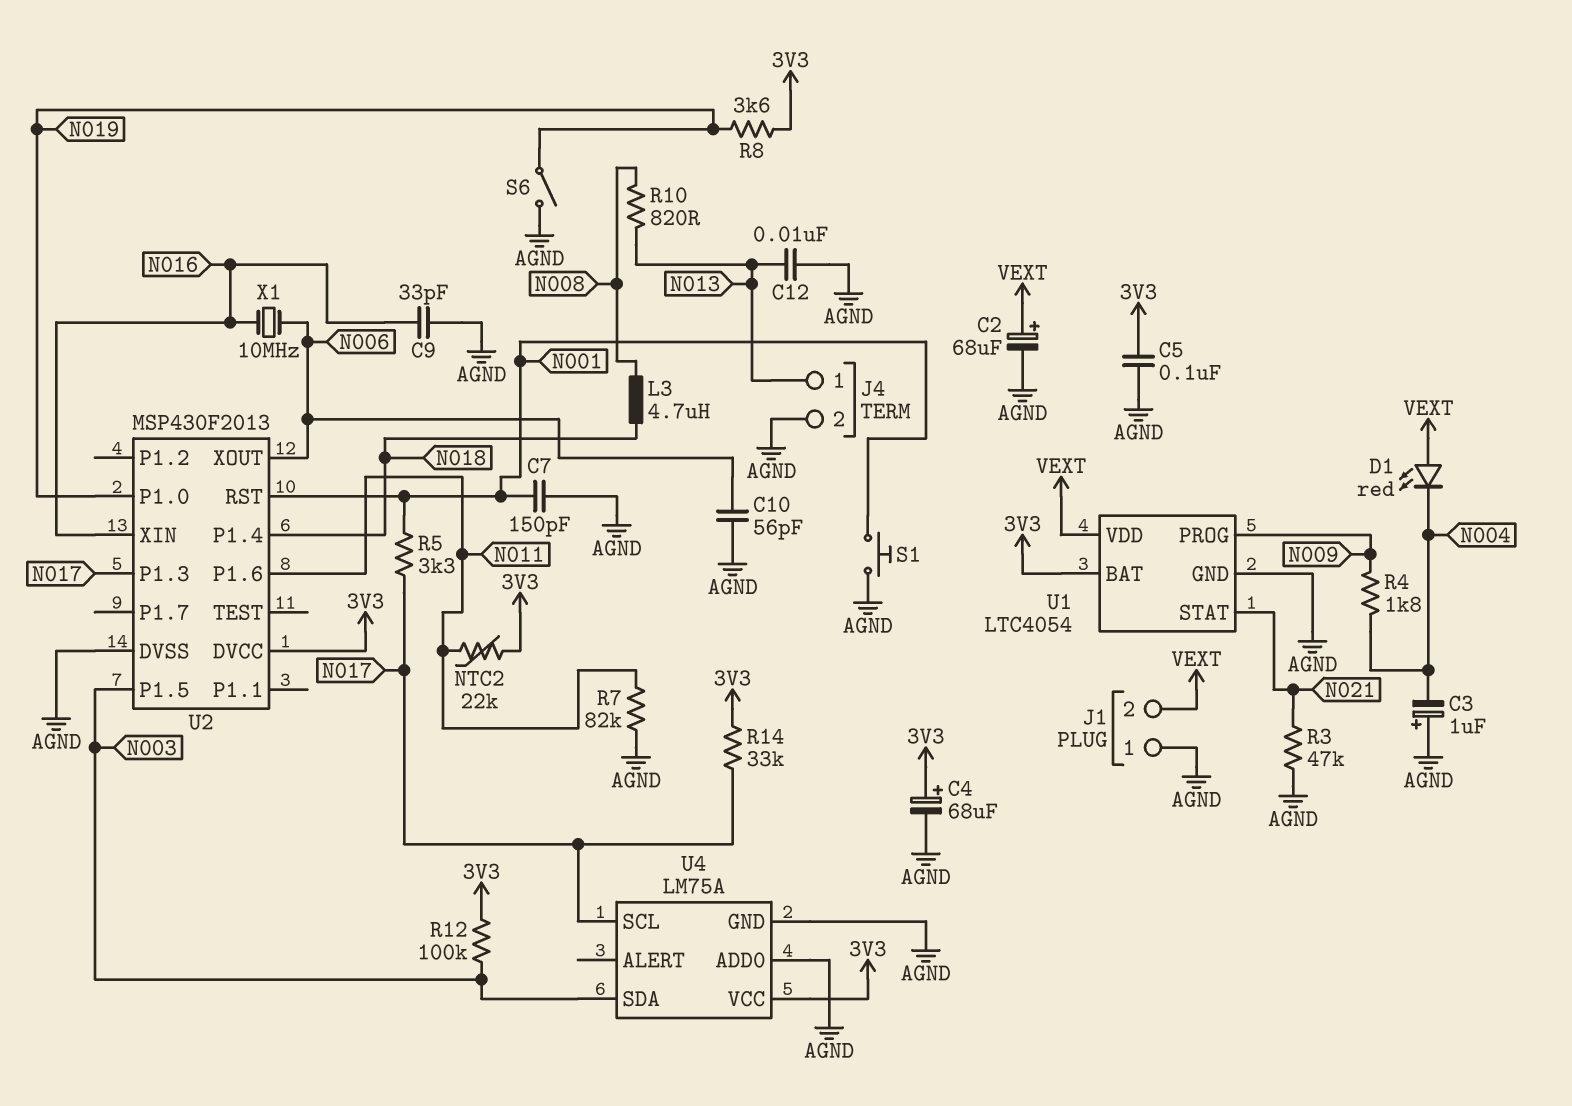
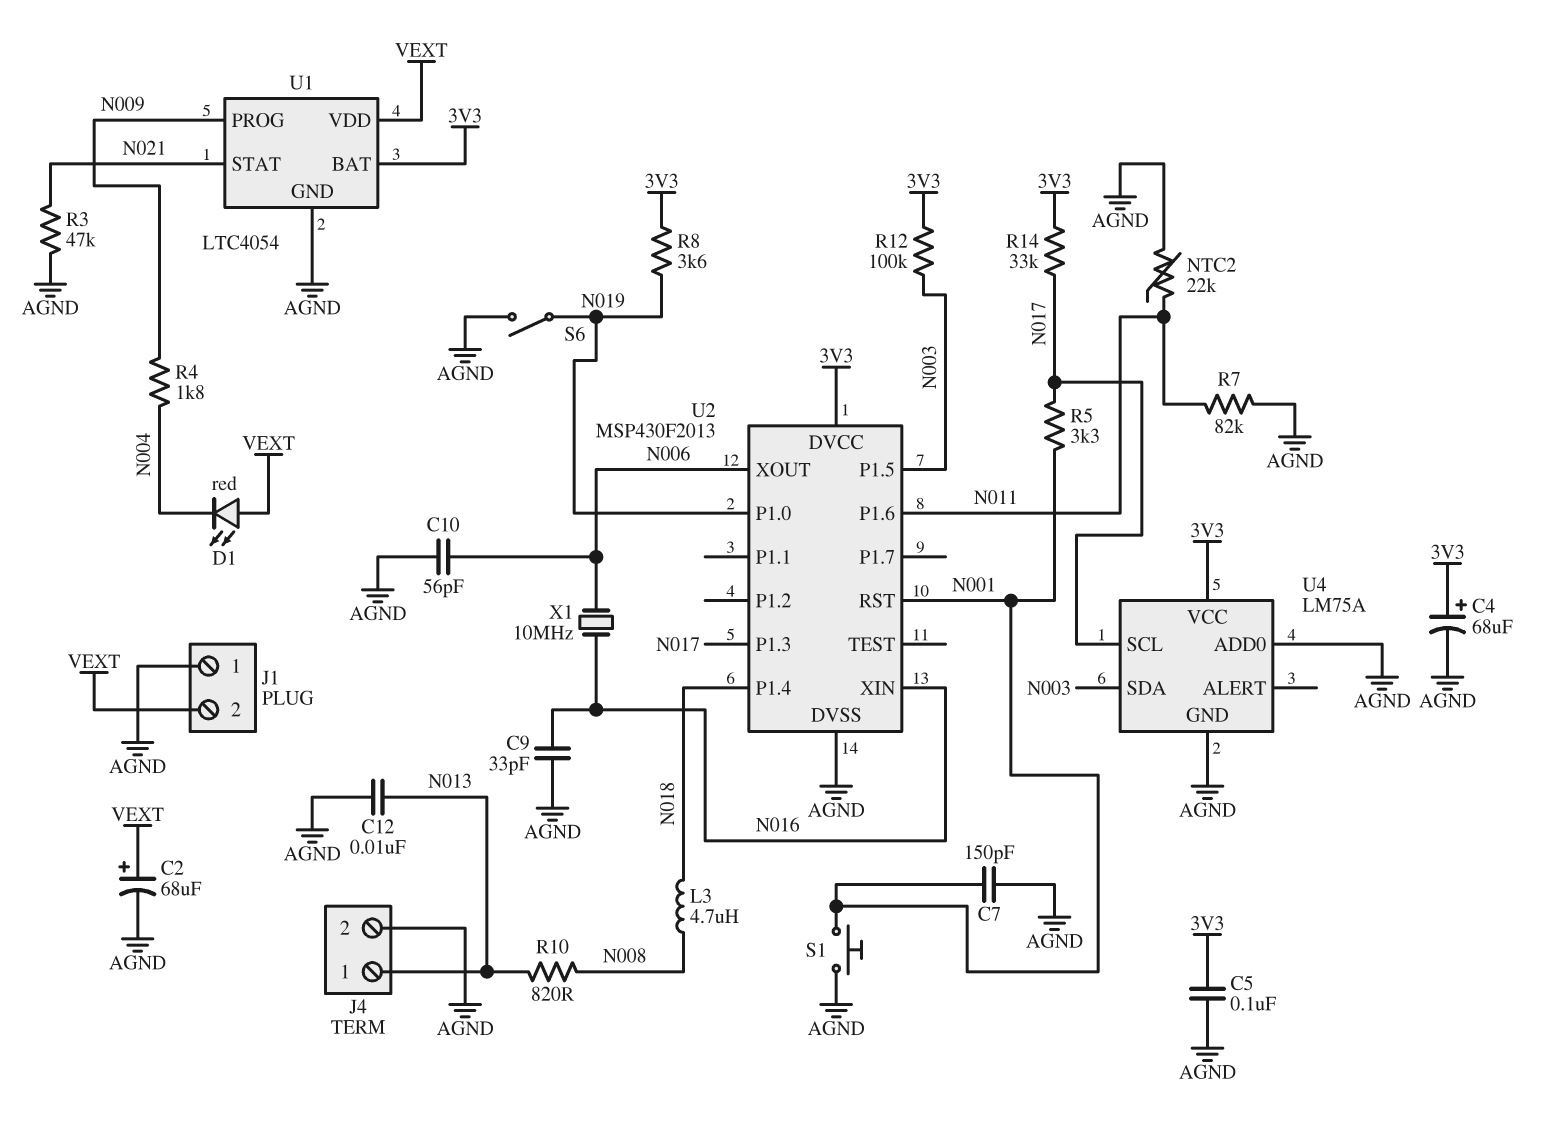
C3: 1uF (plus AGND, minus N004) -> none
NTC2: 22k (3V3, N011) -> 22k (AGND, N011)

